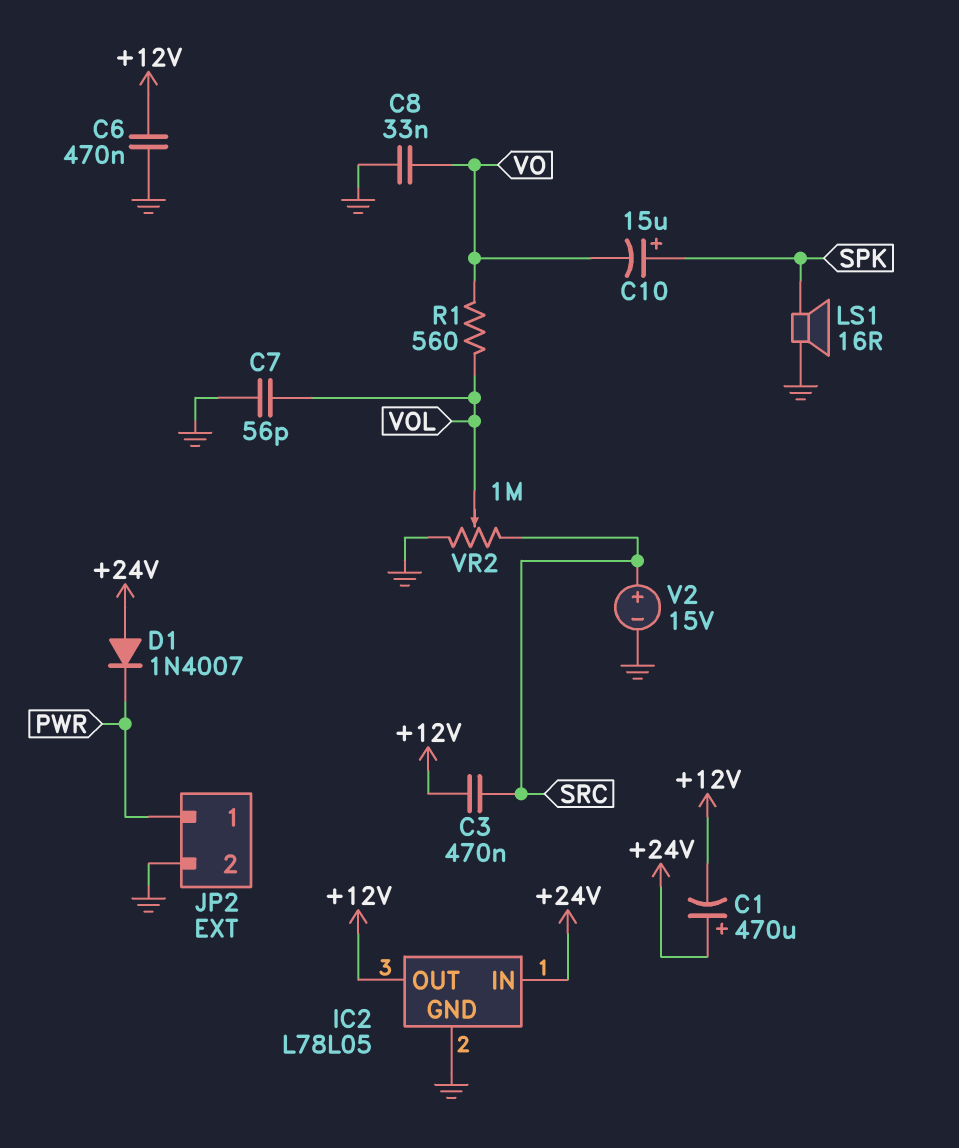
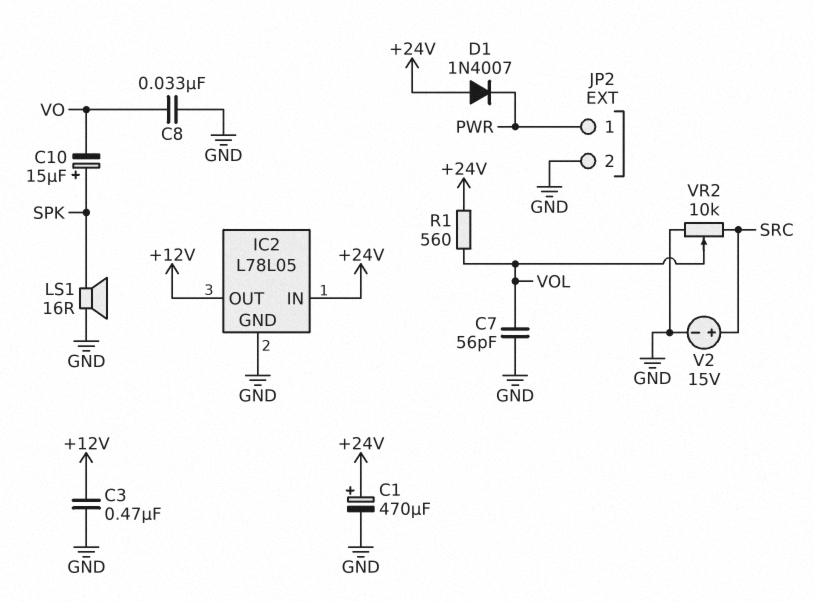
C1: 470uF (plus +24V, minus +12V) -> 470uF (plus +24V, minus GND)
C3: 470nF (+12V, SRC) -> 470nF (+12V, GND)
C6: 470nF (+12V, GND) -> none
R1: 560 (VO, VOL) -> 560 (+24V, VOL)
VR2: 1M (GND, SRC, wiper VOL) -> 10k (GND, SRC, wiper VOL)

